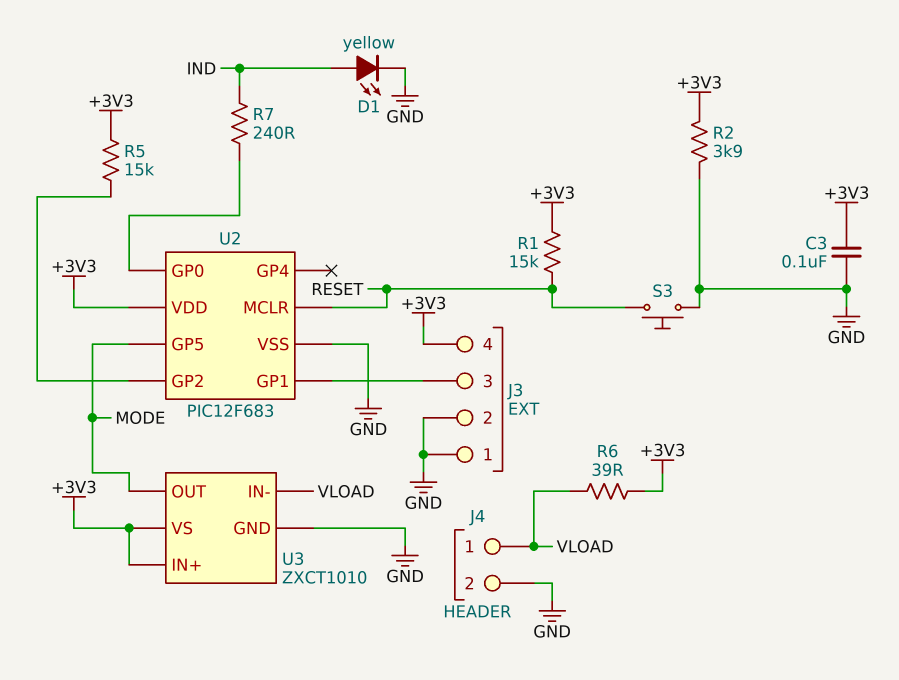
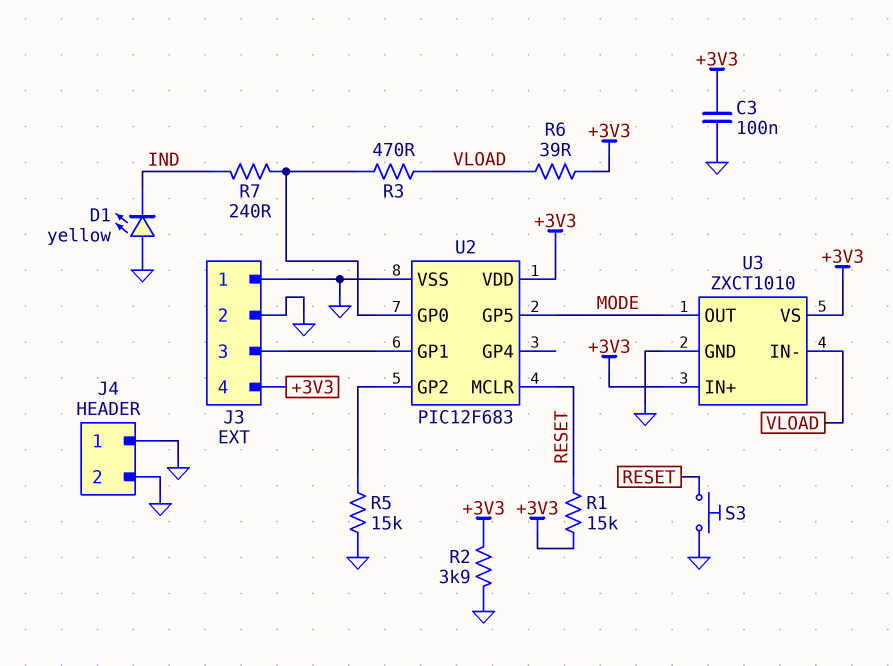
D1: LED yellow (A IND, K GND) -> LED yellow (A GND, K IND)
J4 pin 1: VLOAD -> GND
R3: none -> 470 (U2/GP0, VLOAD)
R5: 15k (+3V3, U2/GP2) -> 15k (GND, U2/GP2)

